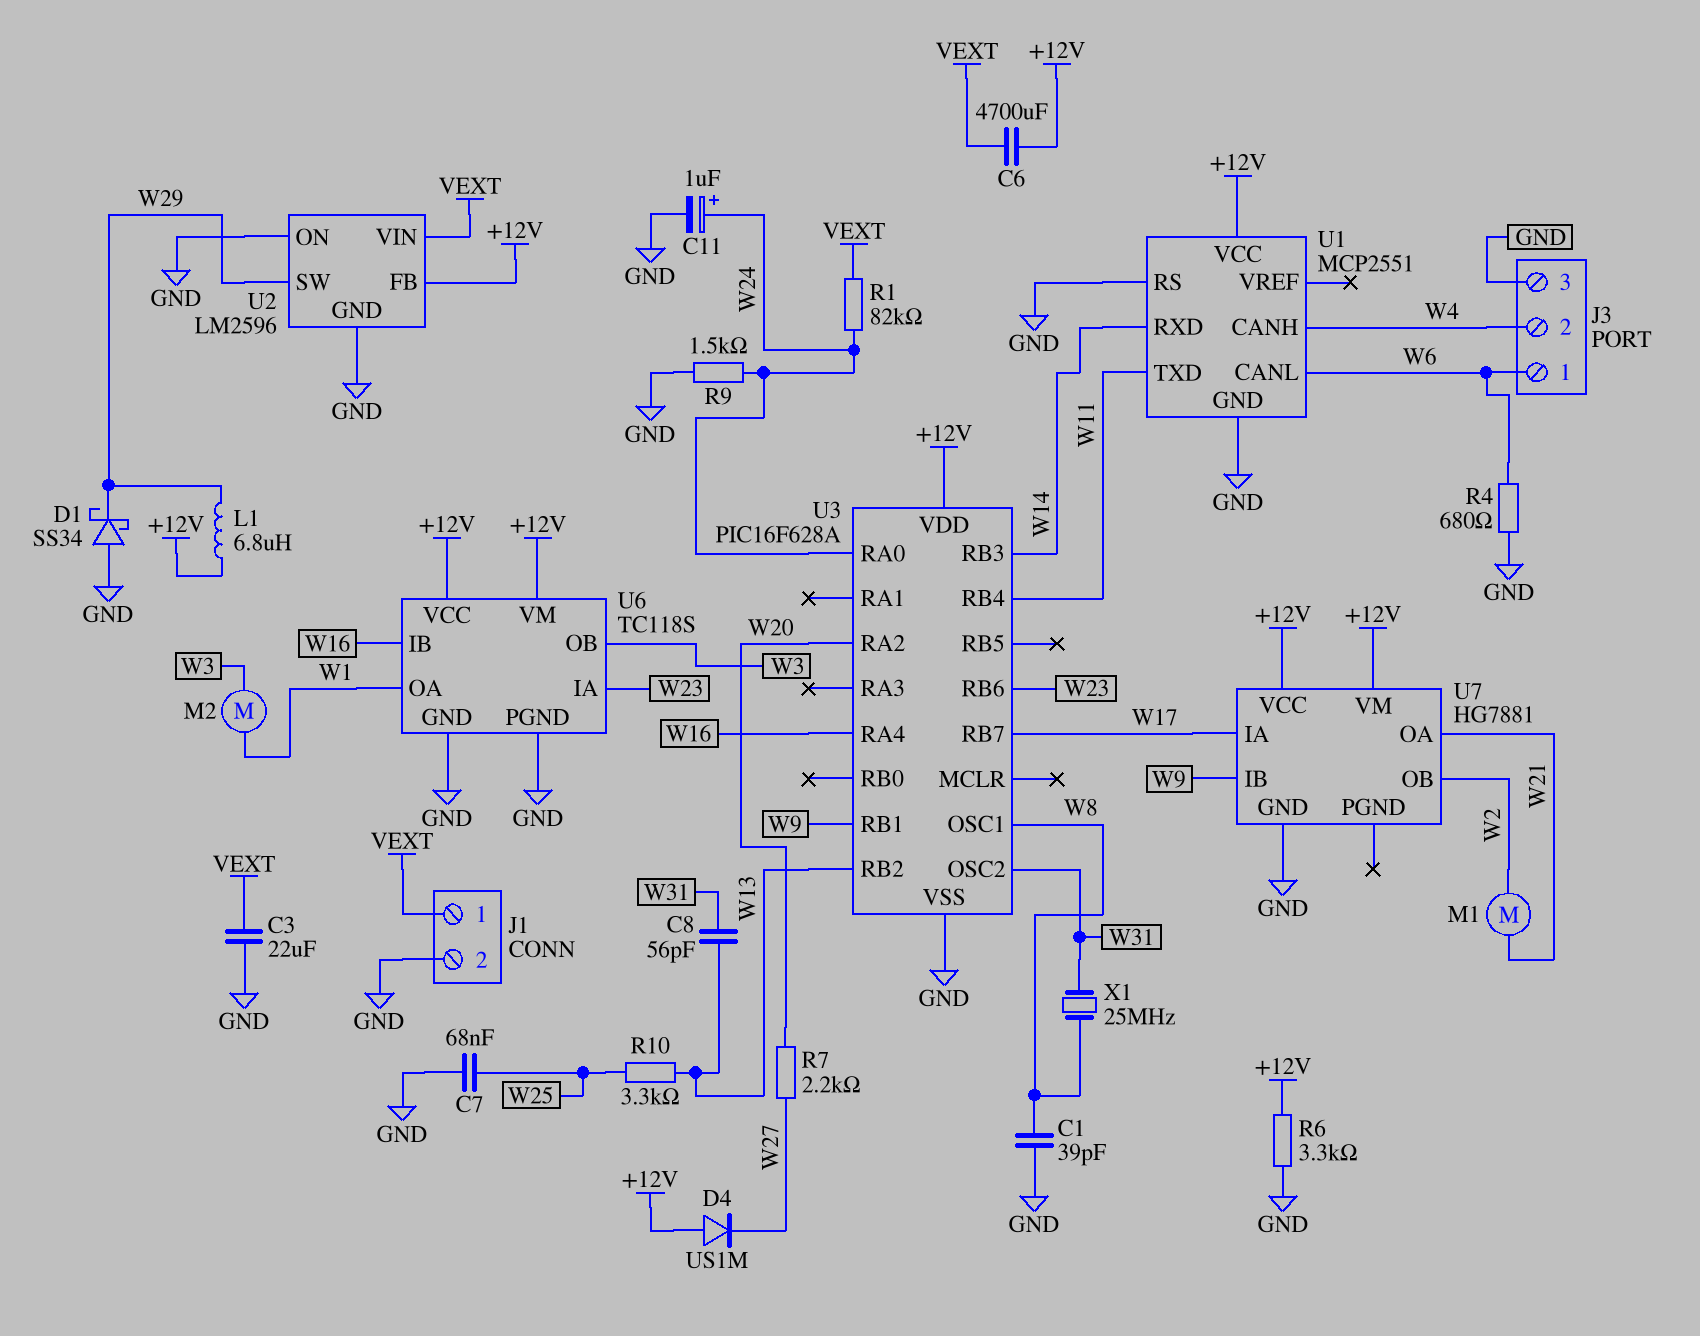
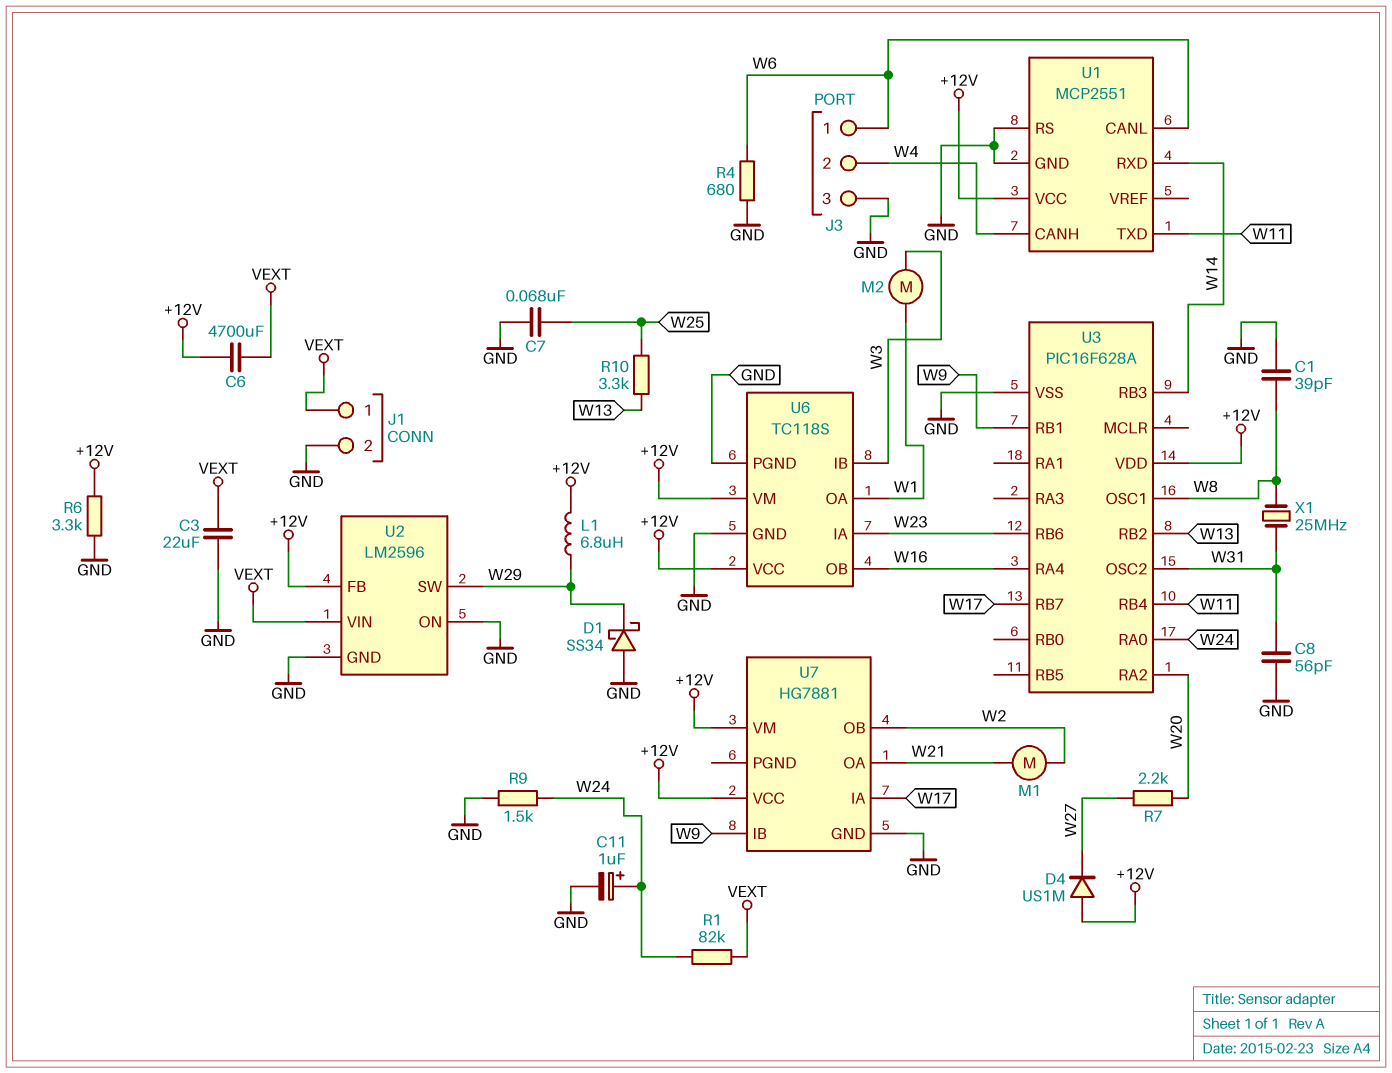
C8: 56pF (W13, W31) -> 56pF (GND, W31)
U6 pin IB: W16 -> W3
U6 pin OB: W3 -> W16

